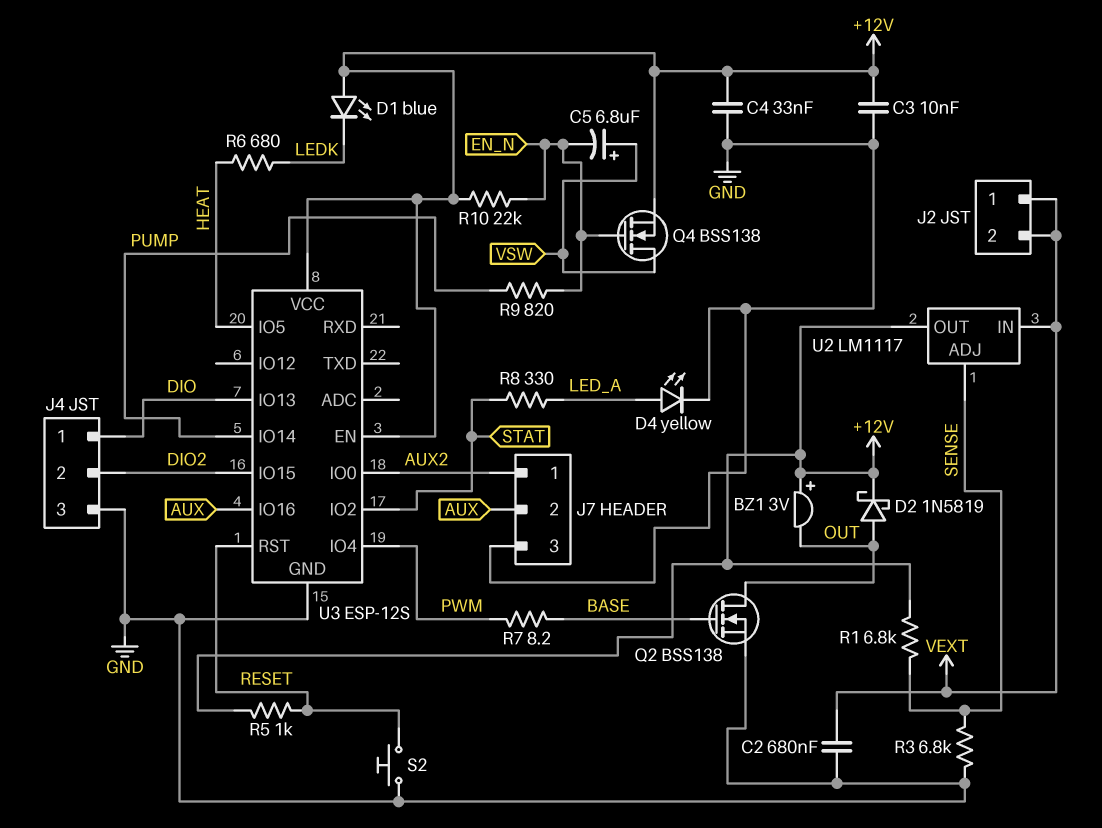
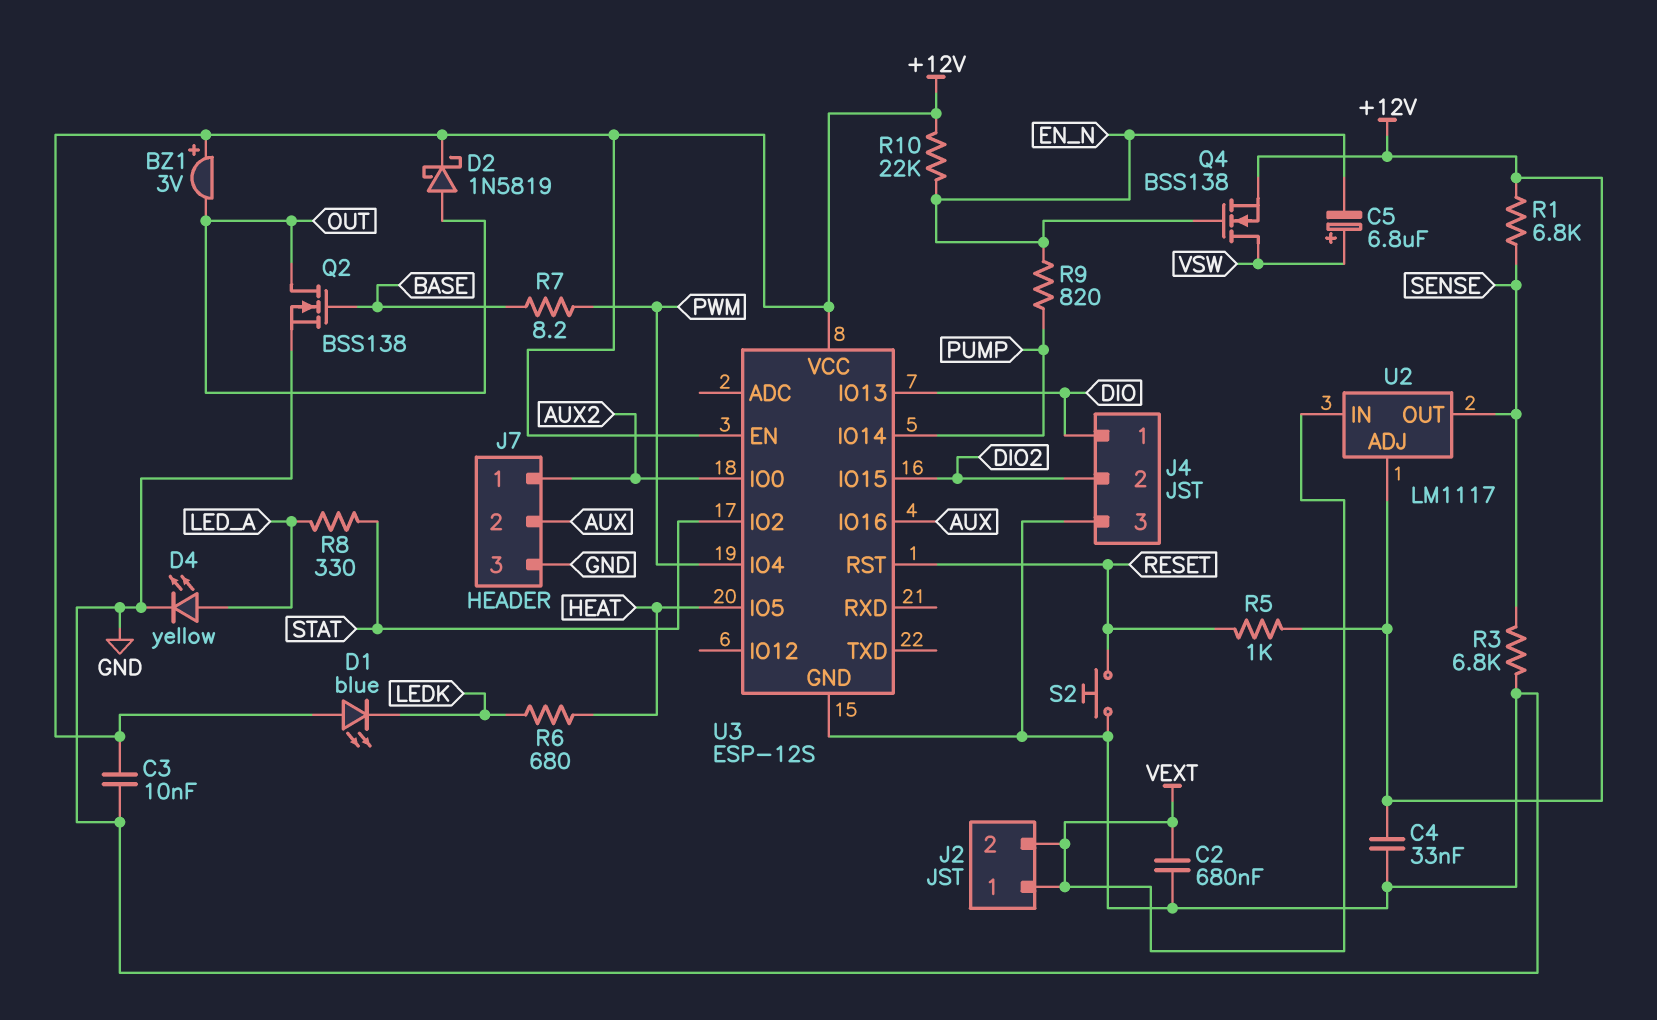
U2 pin ADJ: SENSE -> +12V
U2 pin OUT: +12V -> SENSE

